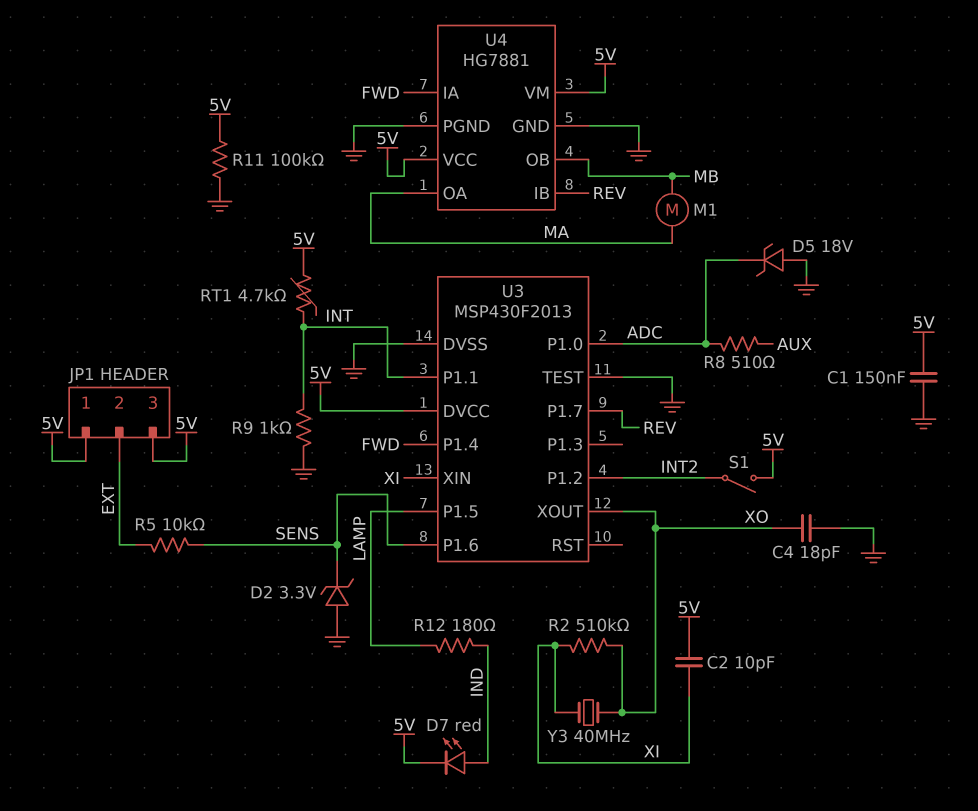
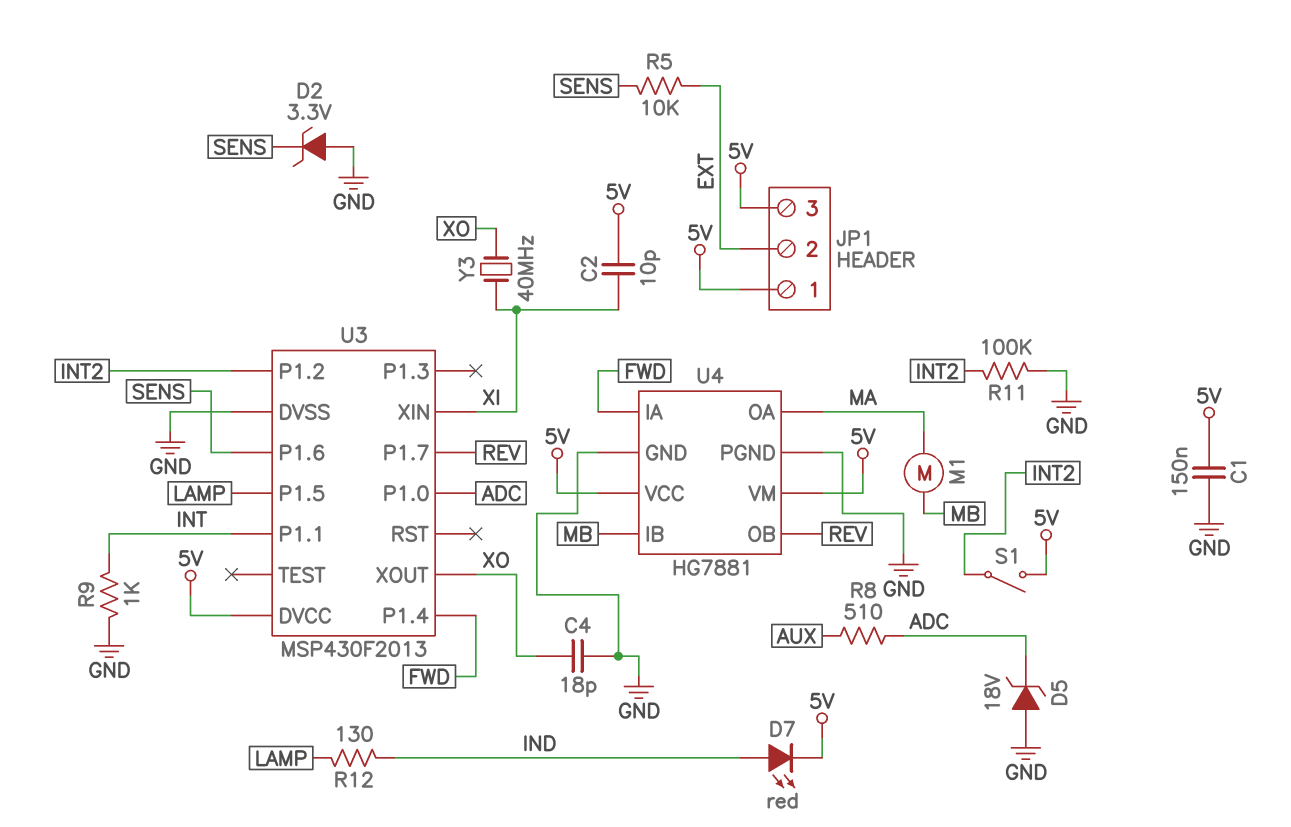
R2: 510k (XI, XO) -> none
R11: 100k (5V, GND) -> 100k (GND, INT2)
R12: 180 (IND, LAMP) -> 130 (IND, LAMP)
RT1: 4.7k (5V, INT) -> none
U3 pin TEST: GND -> none
U4 pin IB: REV -> MB
U4 pin OB: MB -> REV

